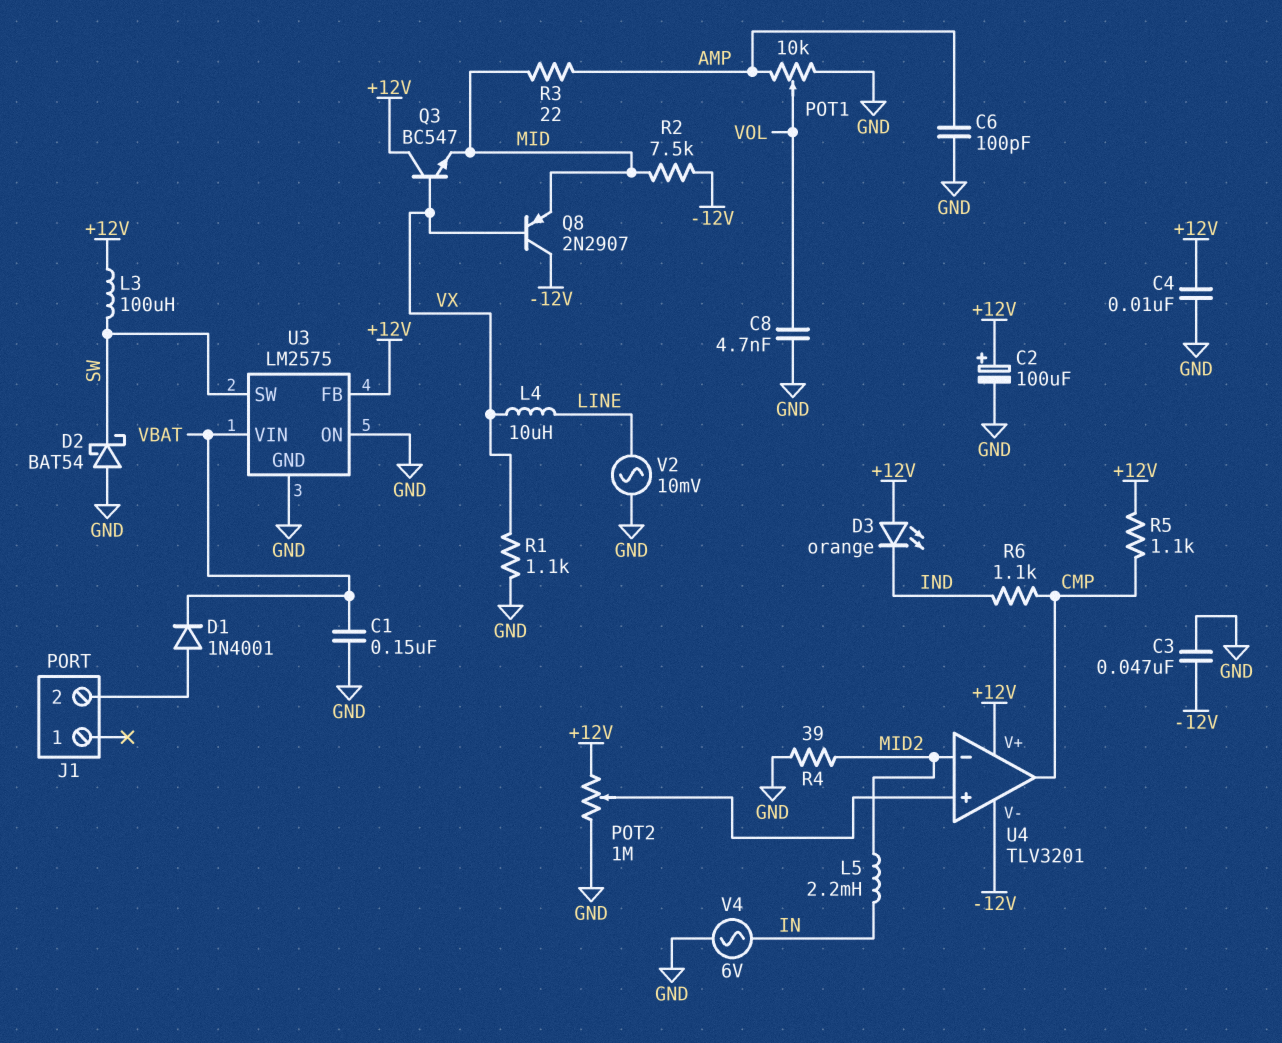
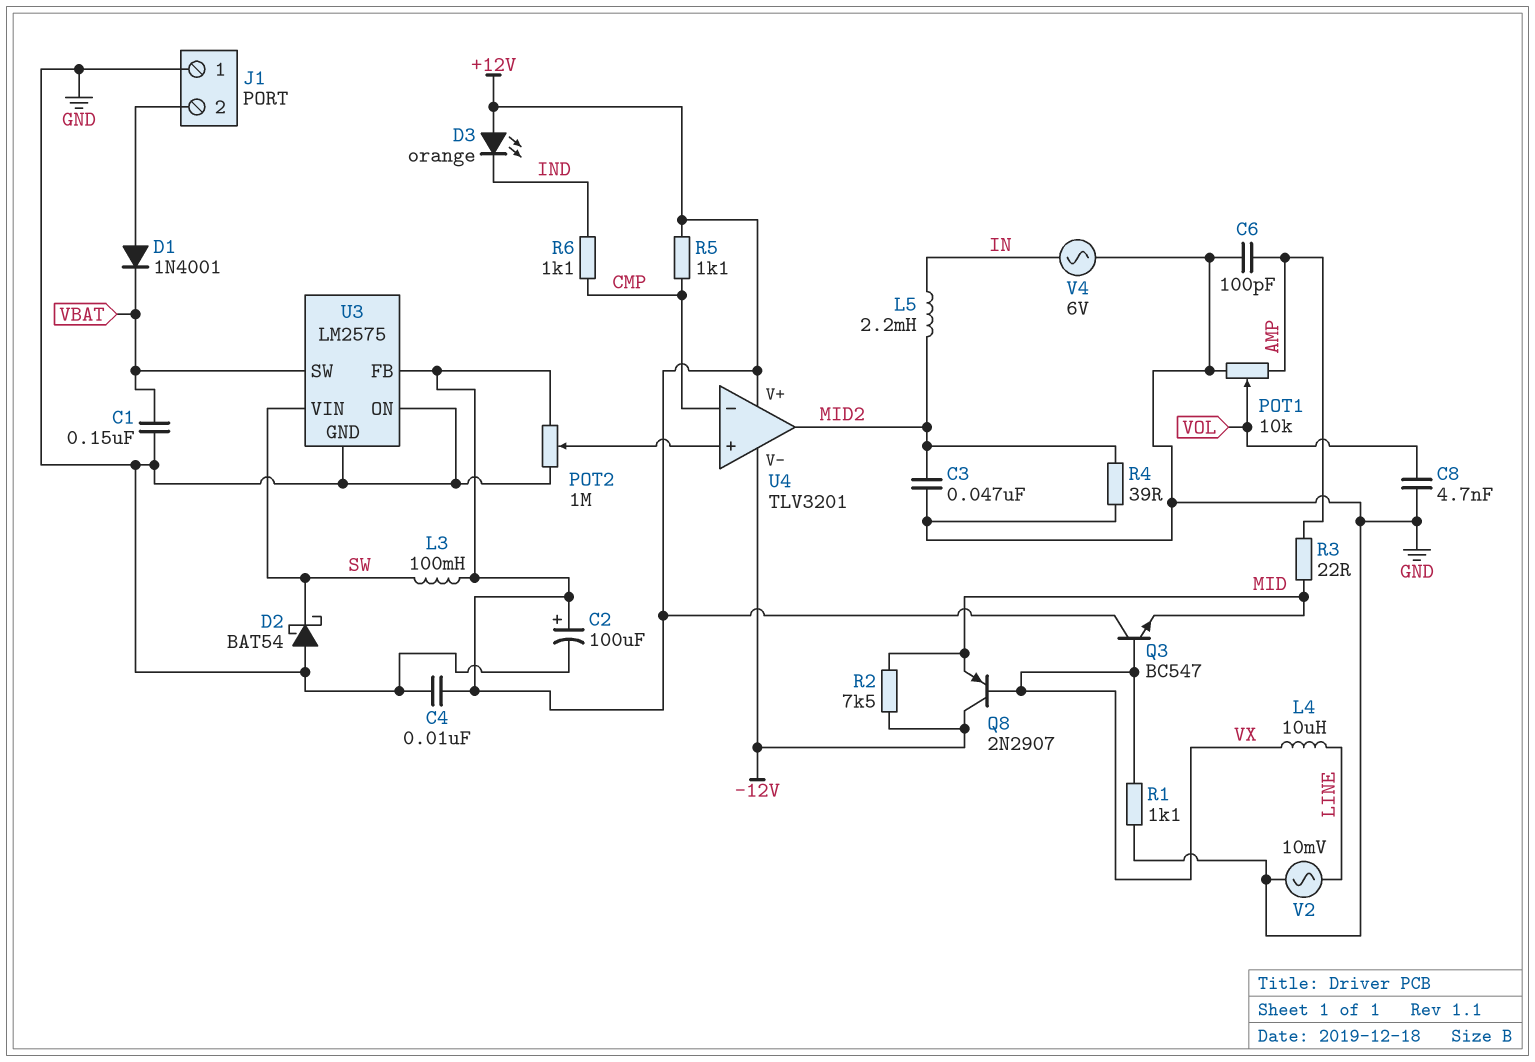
C3: 47nF (-12V, GND) -> 47nF (GND, MID2)
J1 pin 1: none -> GND
L3: 100uH (+12V, SW) -> 100mH (+12V, SW)
U3 pin SW: SW -> VBAT
U3 pin VIN: VBAT -> SW
U4 pin in-: MID2 -> CMP
U4 pin out: CMP -> MID2

